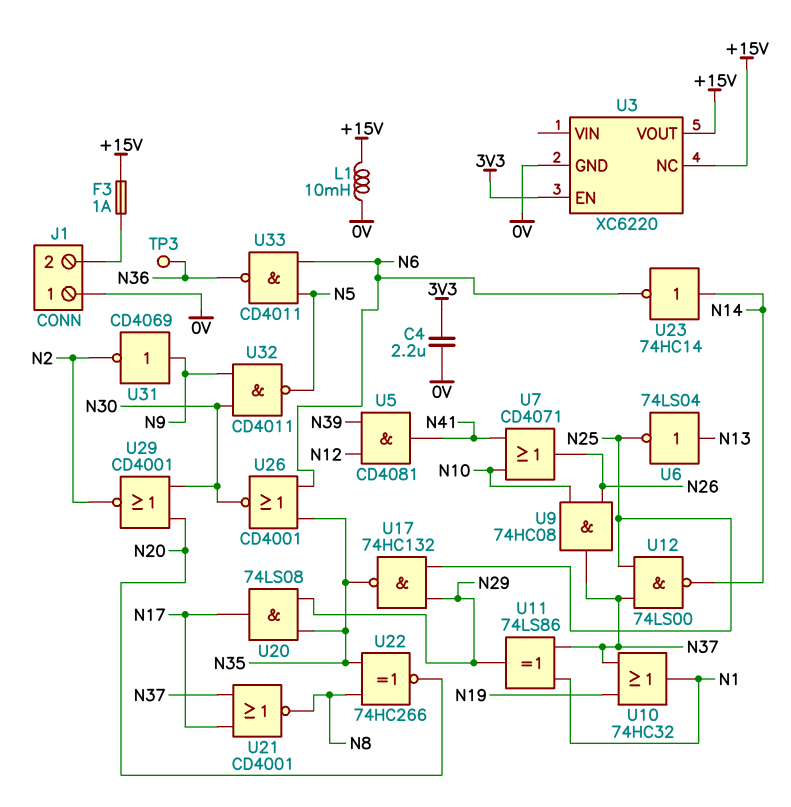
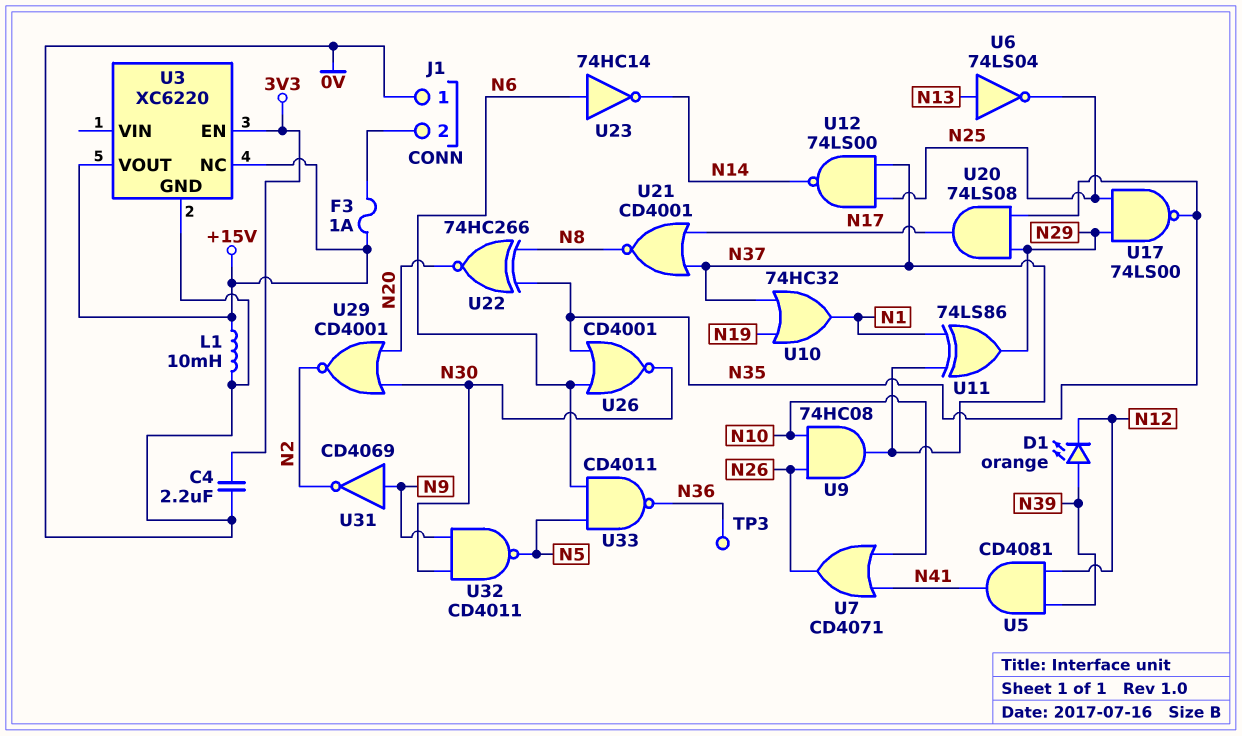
D1: none -> LED orange (A N39, K N12)
U17: NAND 74HC132 (in N25, in N29, out N35) -> NAND 74LS00 (in N25, in N29, out N35)
U23: NOT 74HC14 (in N14, out N6) -> NOT 74HC14 (in N6, out N14)

